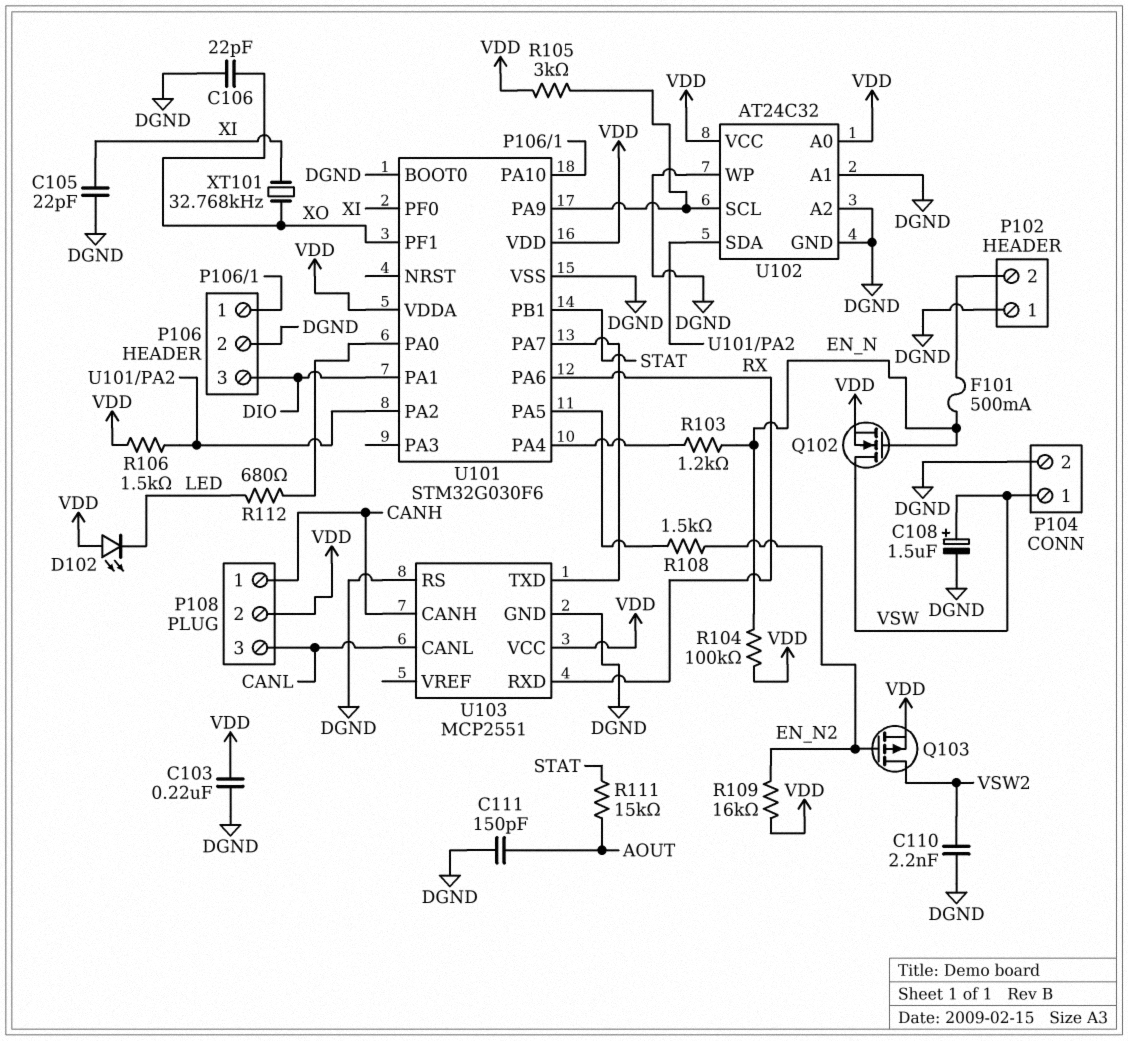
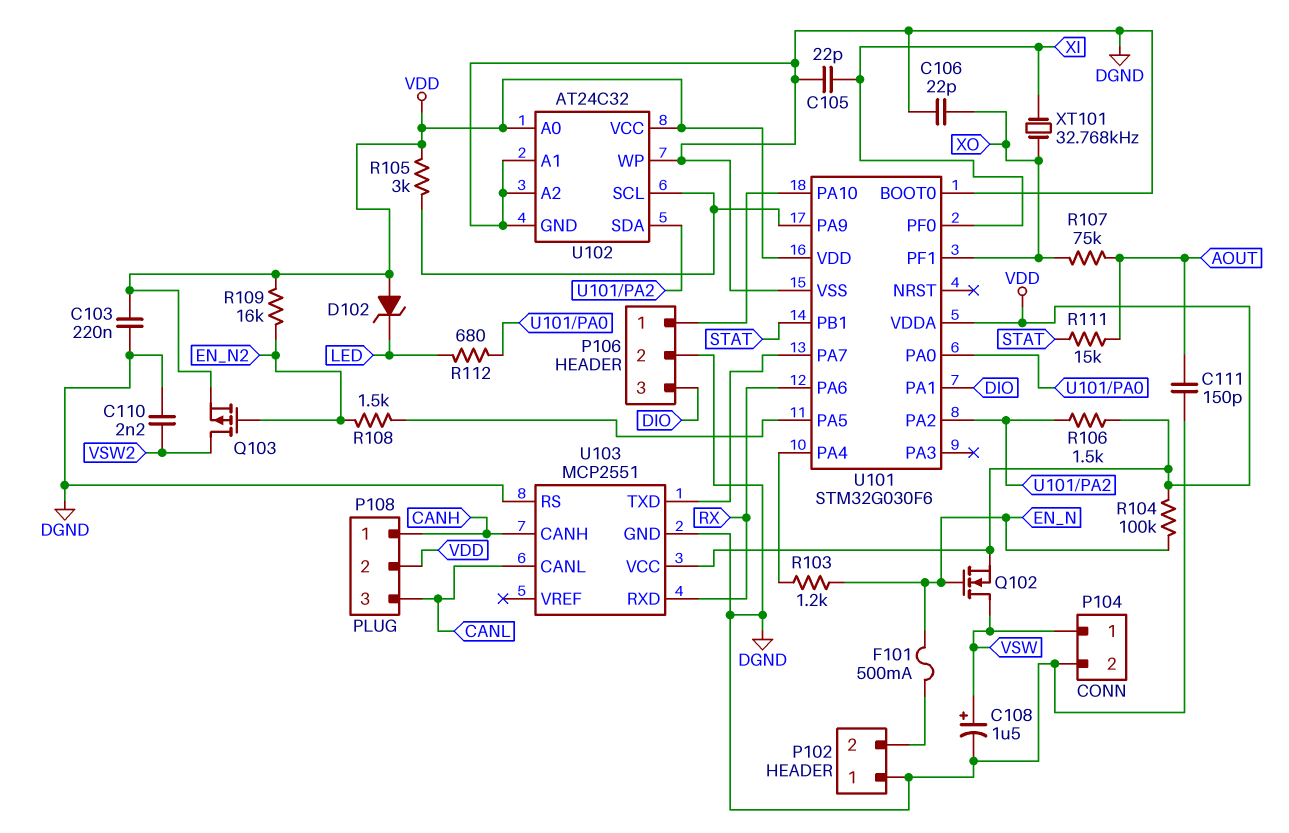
D102: LED (A VDD, K LED) -> zener (A VDD, K LED)
R107: none -> 75k (AOUT, XO)

